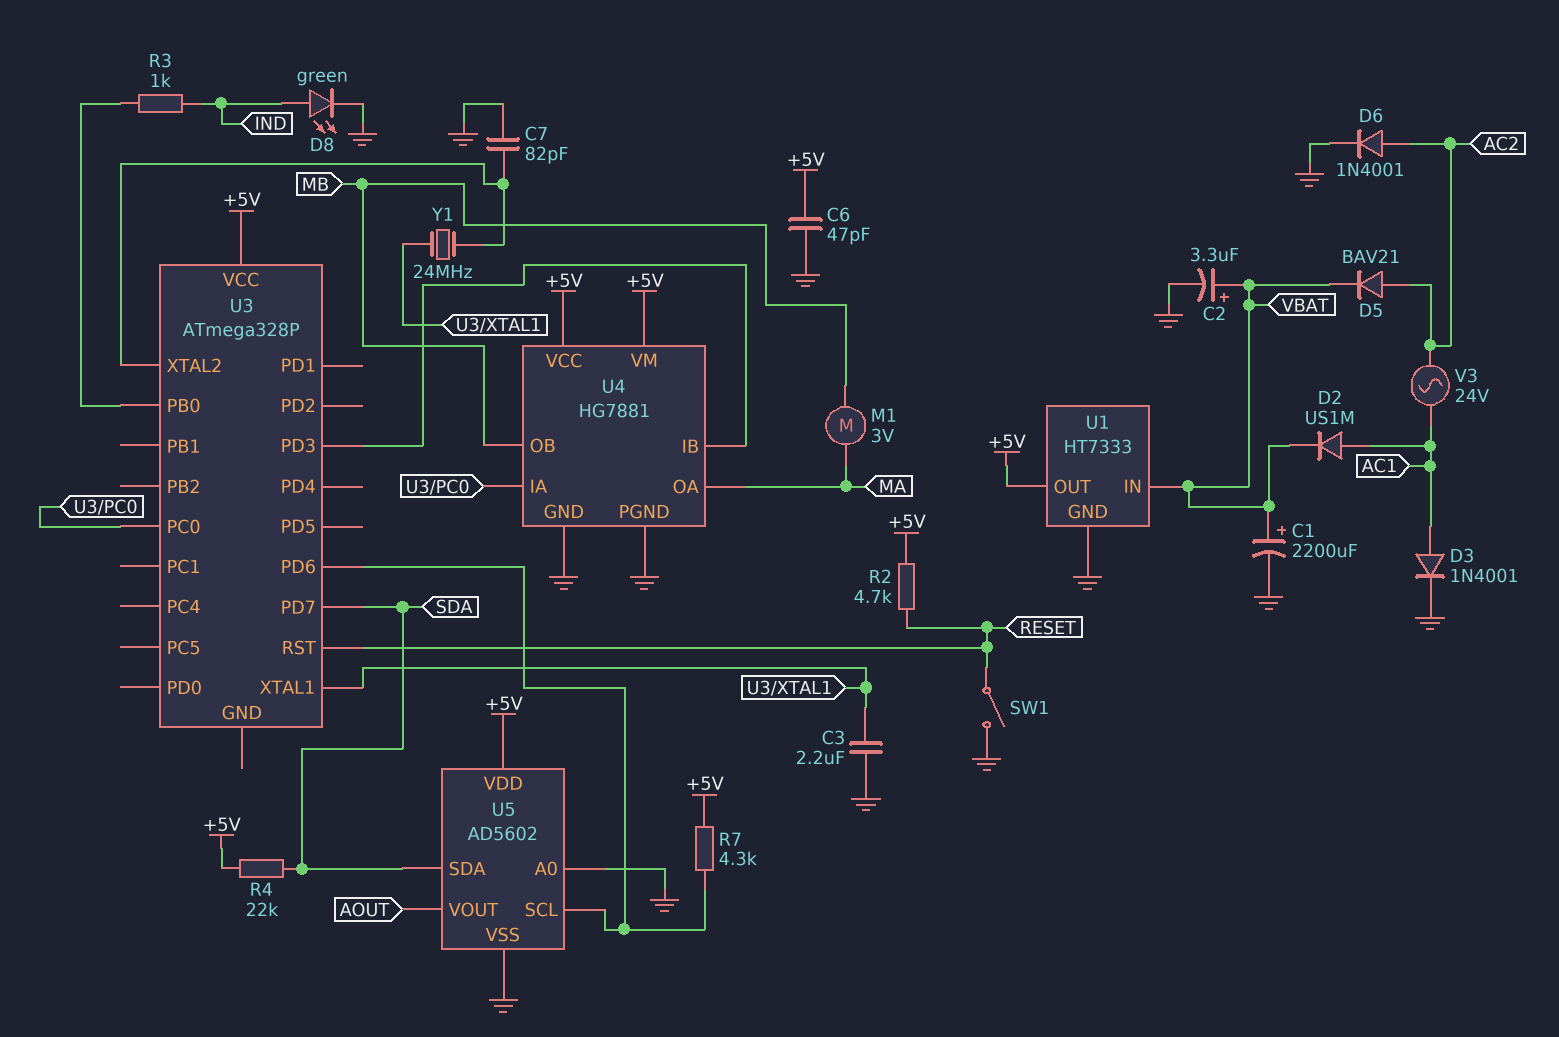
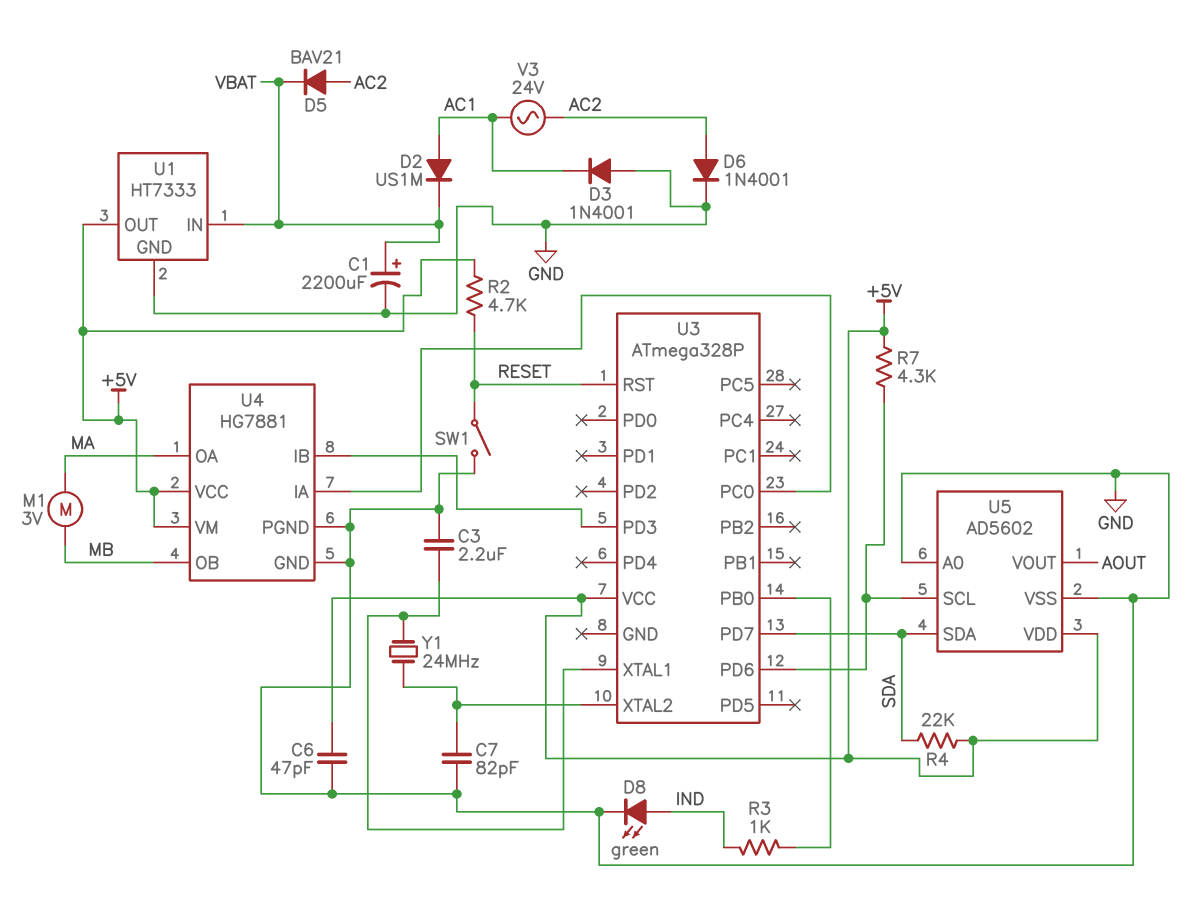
C2: 3.3uF (plus VBAT, minus GND) -> none
D3: diode 1N4001 (A AC1, K GND) -> diode 1N4001 (A GND, K AC1)

